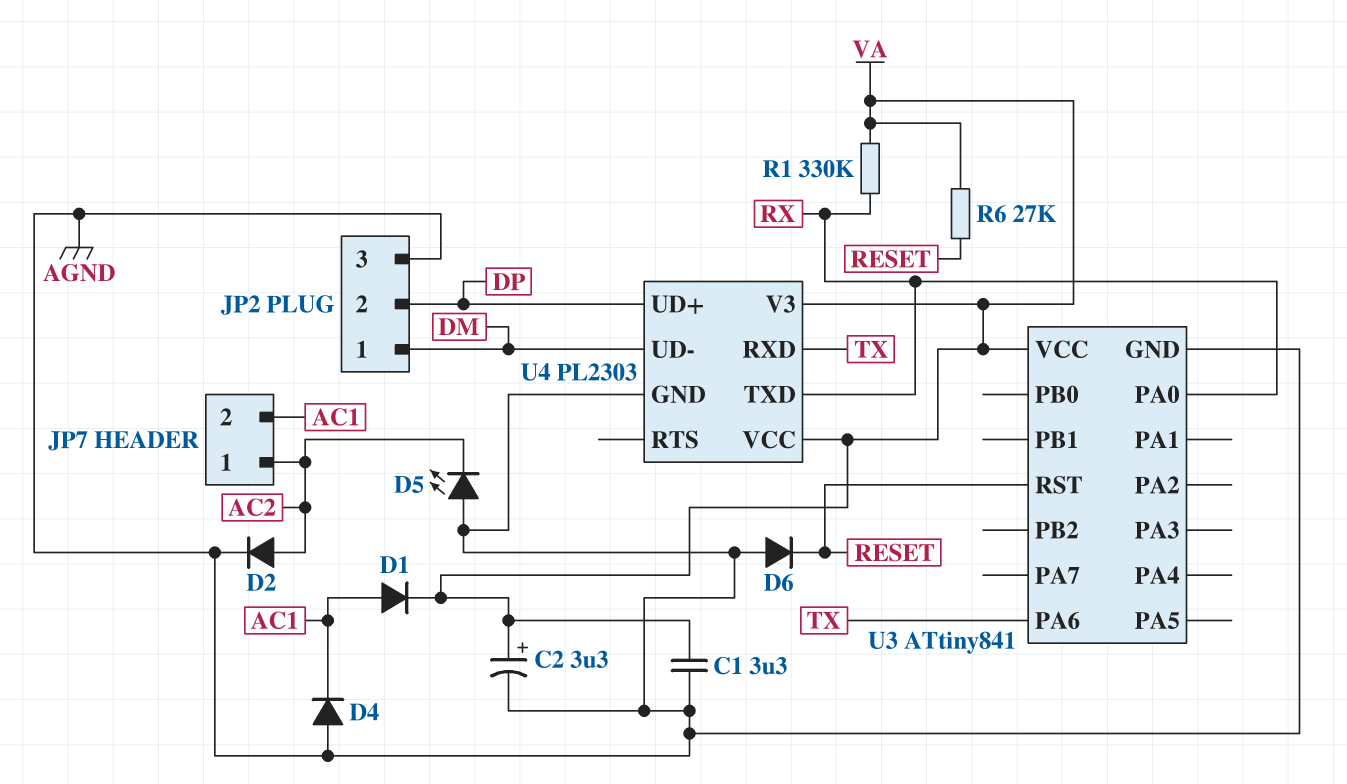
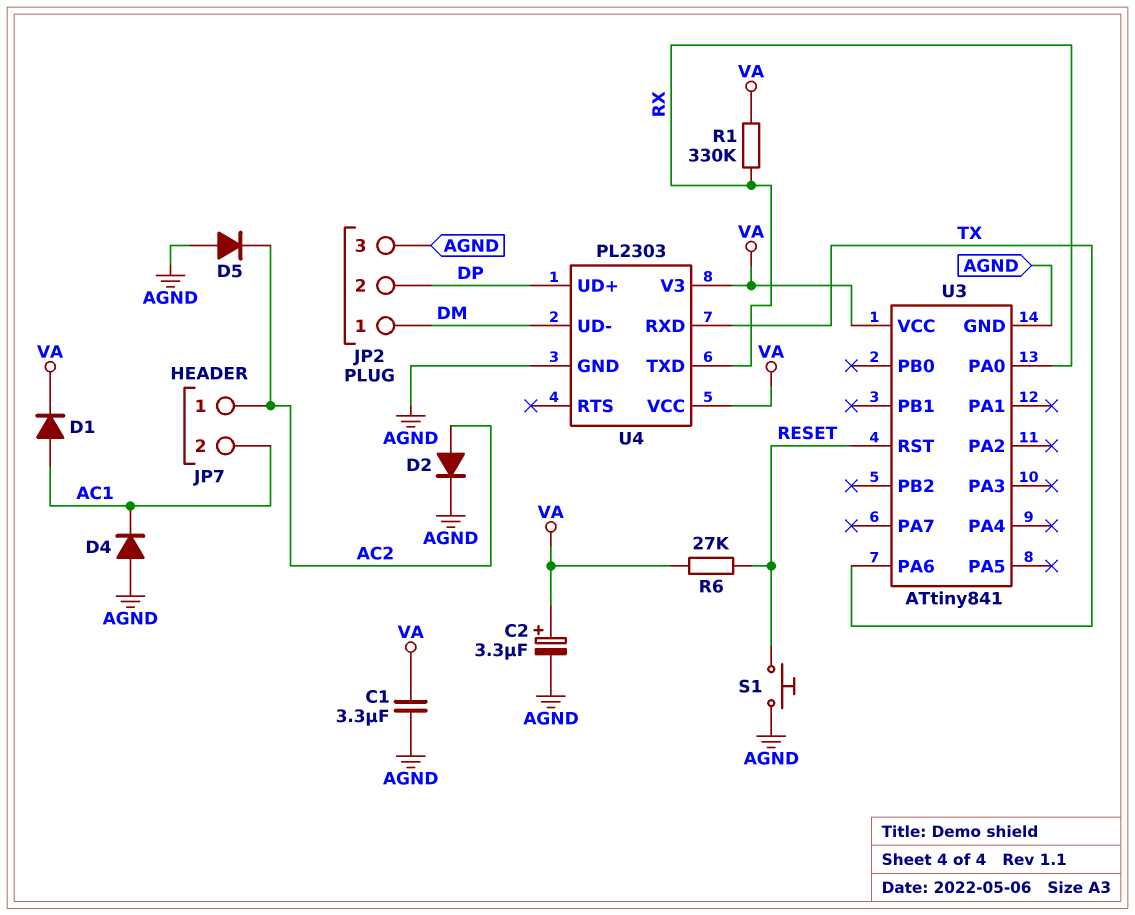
D5: LED (A AGND, K AC2) -> diode (A AGND, K AC2)
D6: diode (A AGND, K RESET) -> none
S1: none -> button (AGND, RESET)

